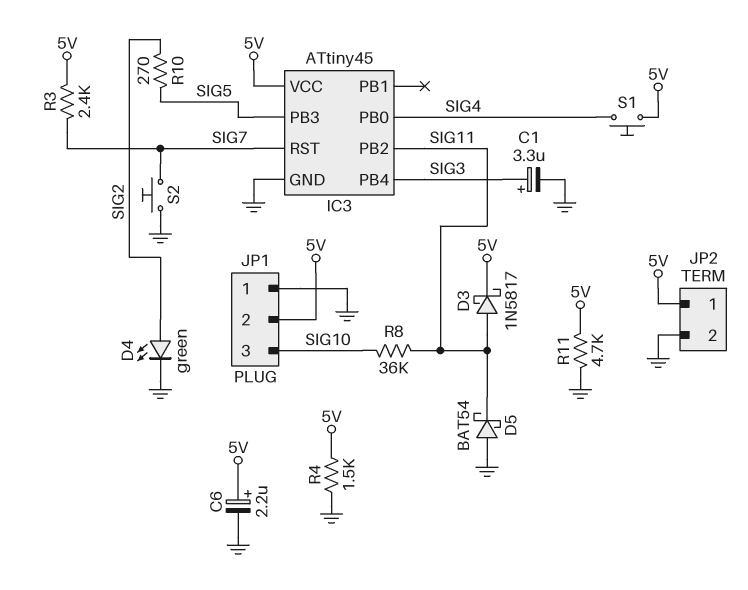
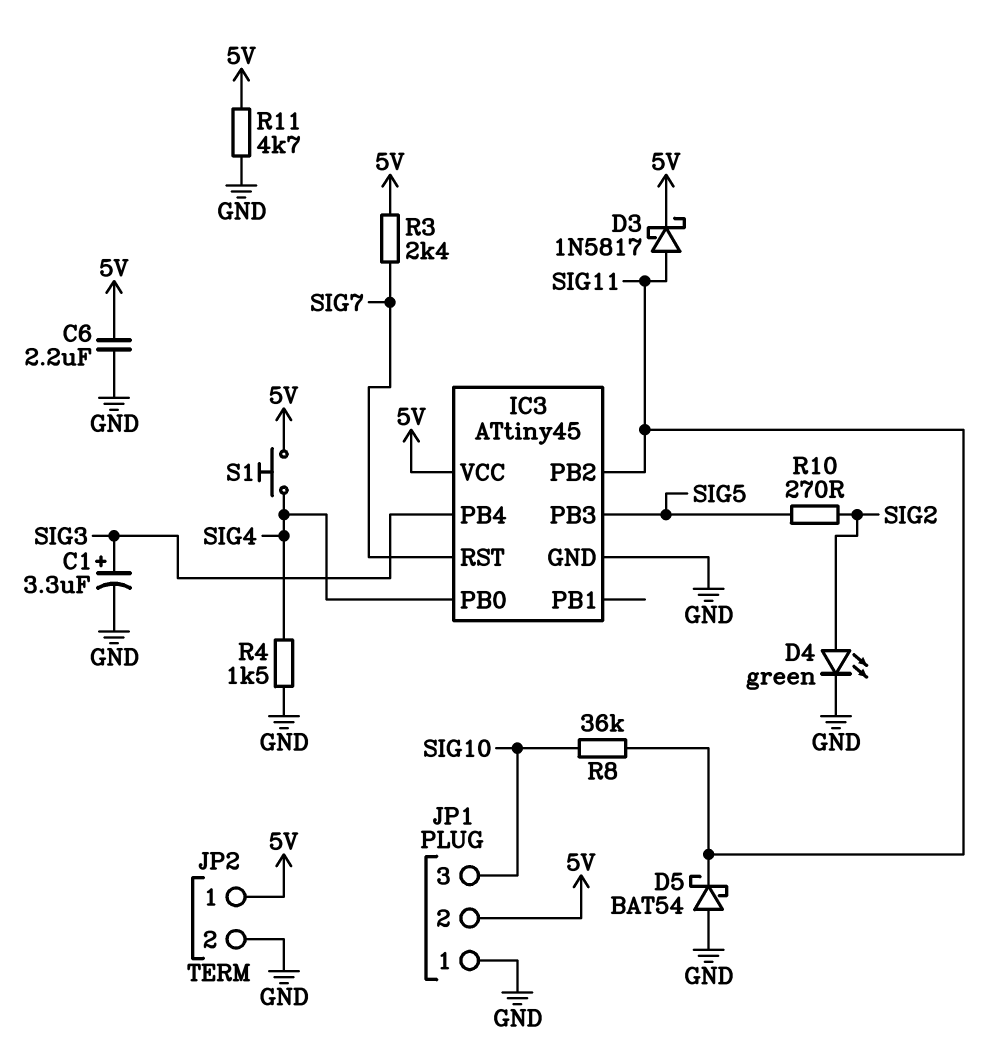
C6: 2.2uF (plus 5V, minus GND) -> 2.2uF (5V, GND)
R4: 1.5k (5V, GND) -> 1.5k (GND, SIG4)
S2: button (GND, SIG7) -> none

